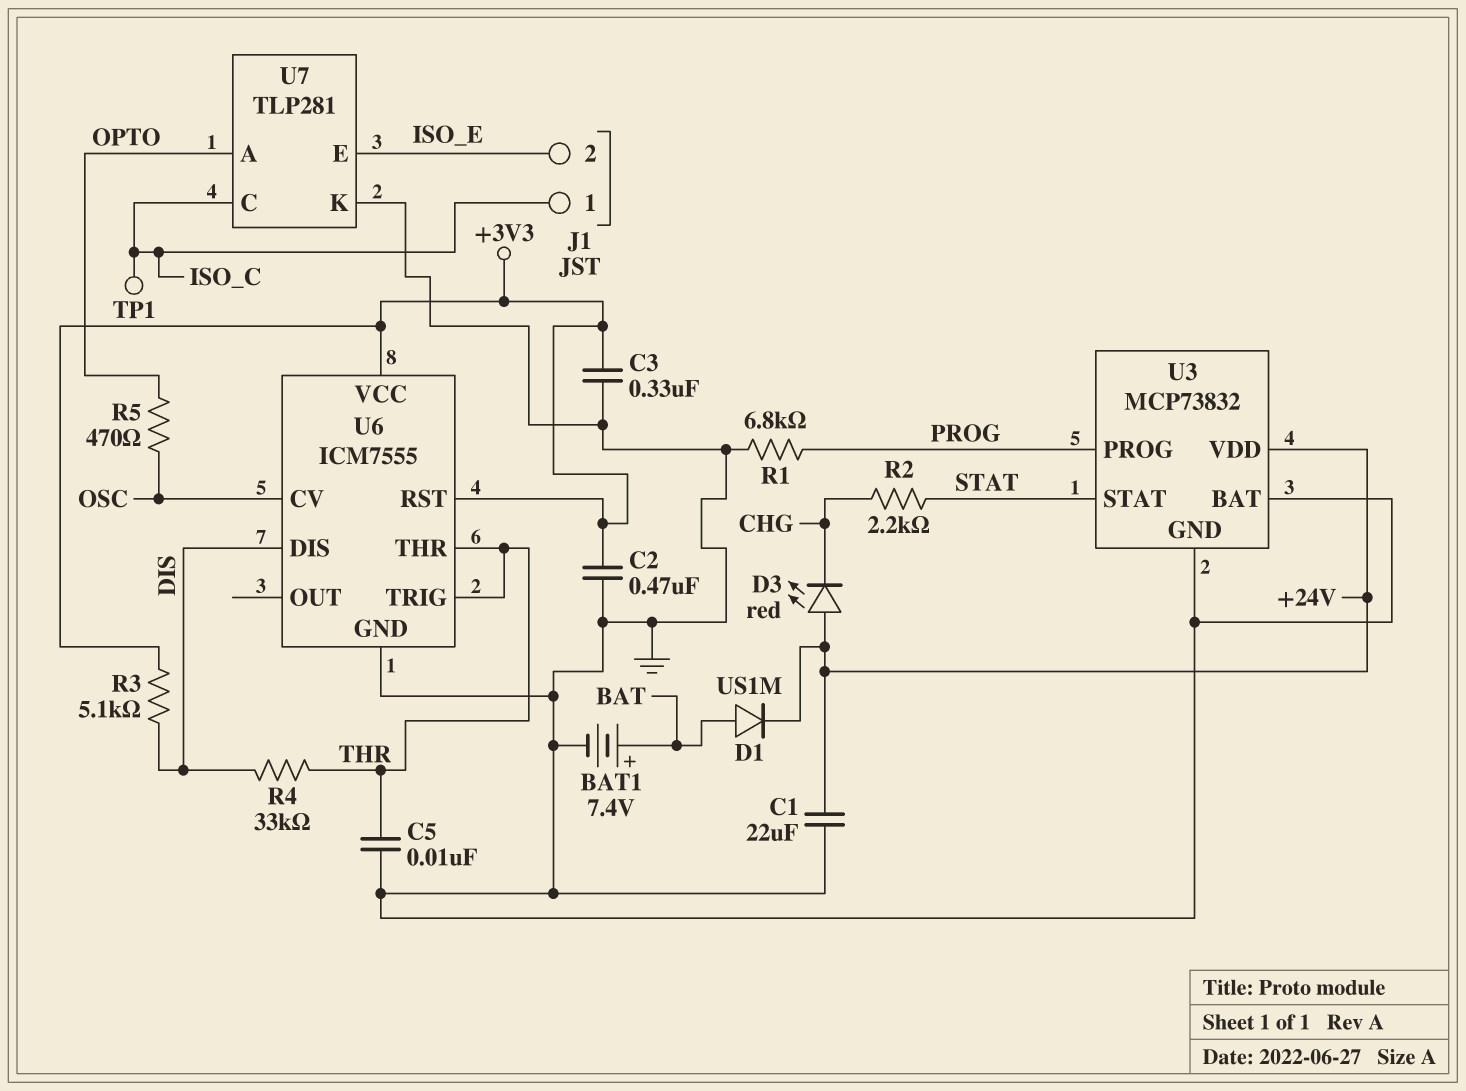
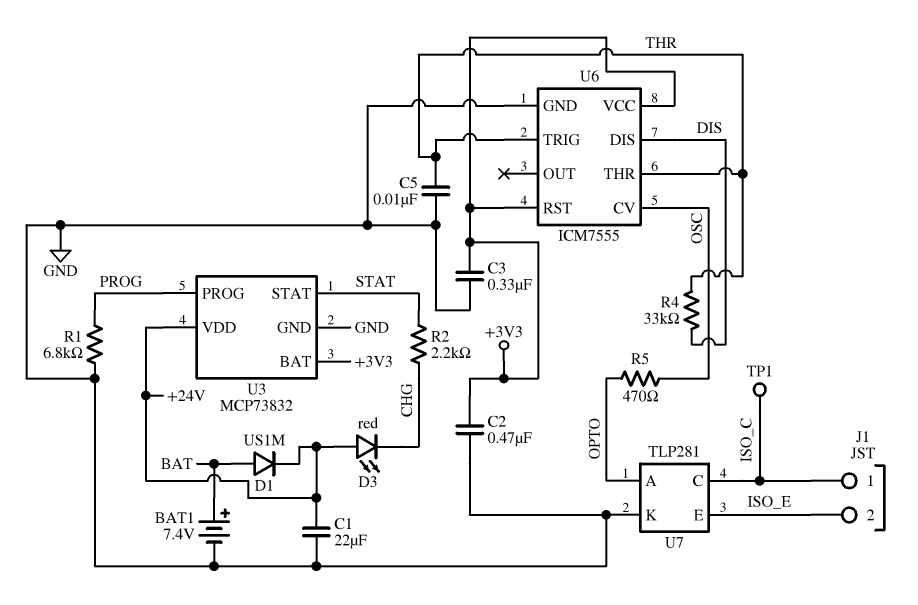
R3: 5.1k (+3V3, DIS) -> none
U3 pin BAT: GND -> +3V3

